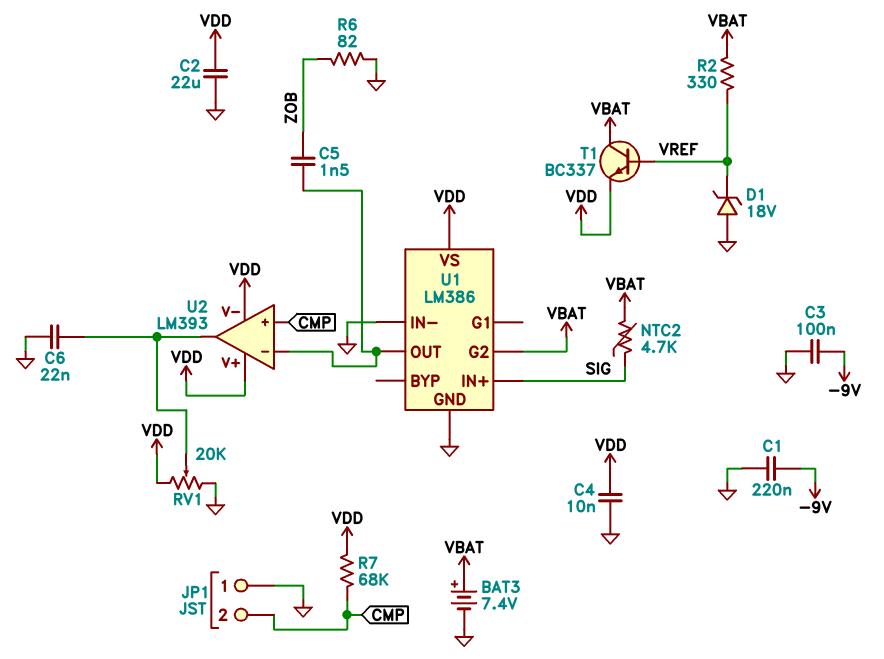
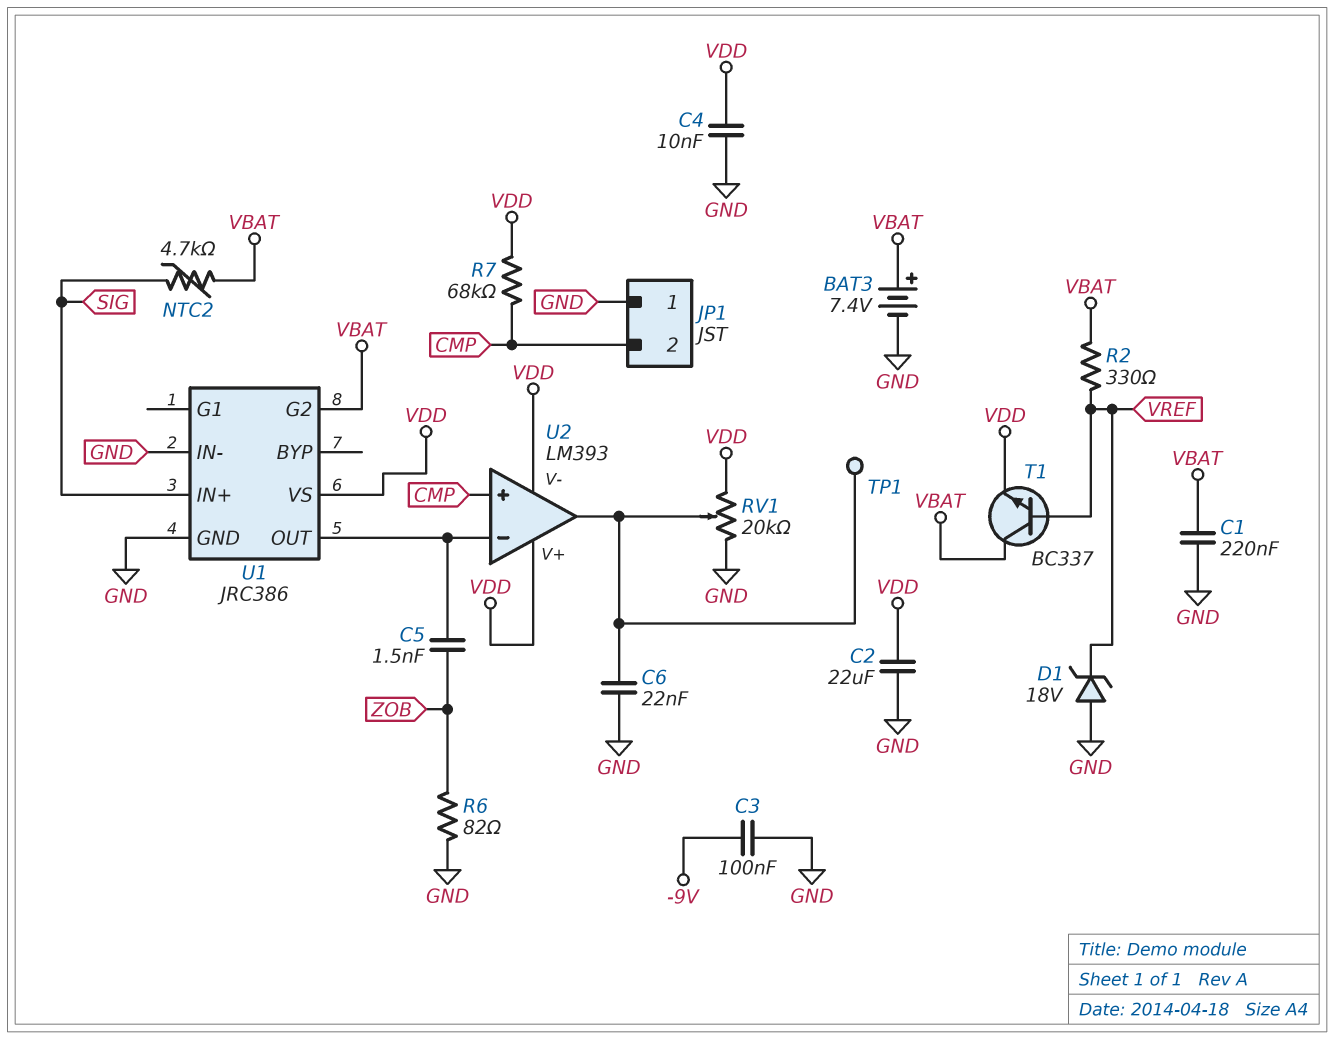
C1: 220nF (-9V, GND) -> 220nF (GND, VBAT)
TP1: none -> test point (U2/out)
U1: LM386 -> JRC386

